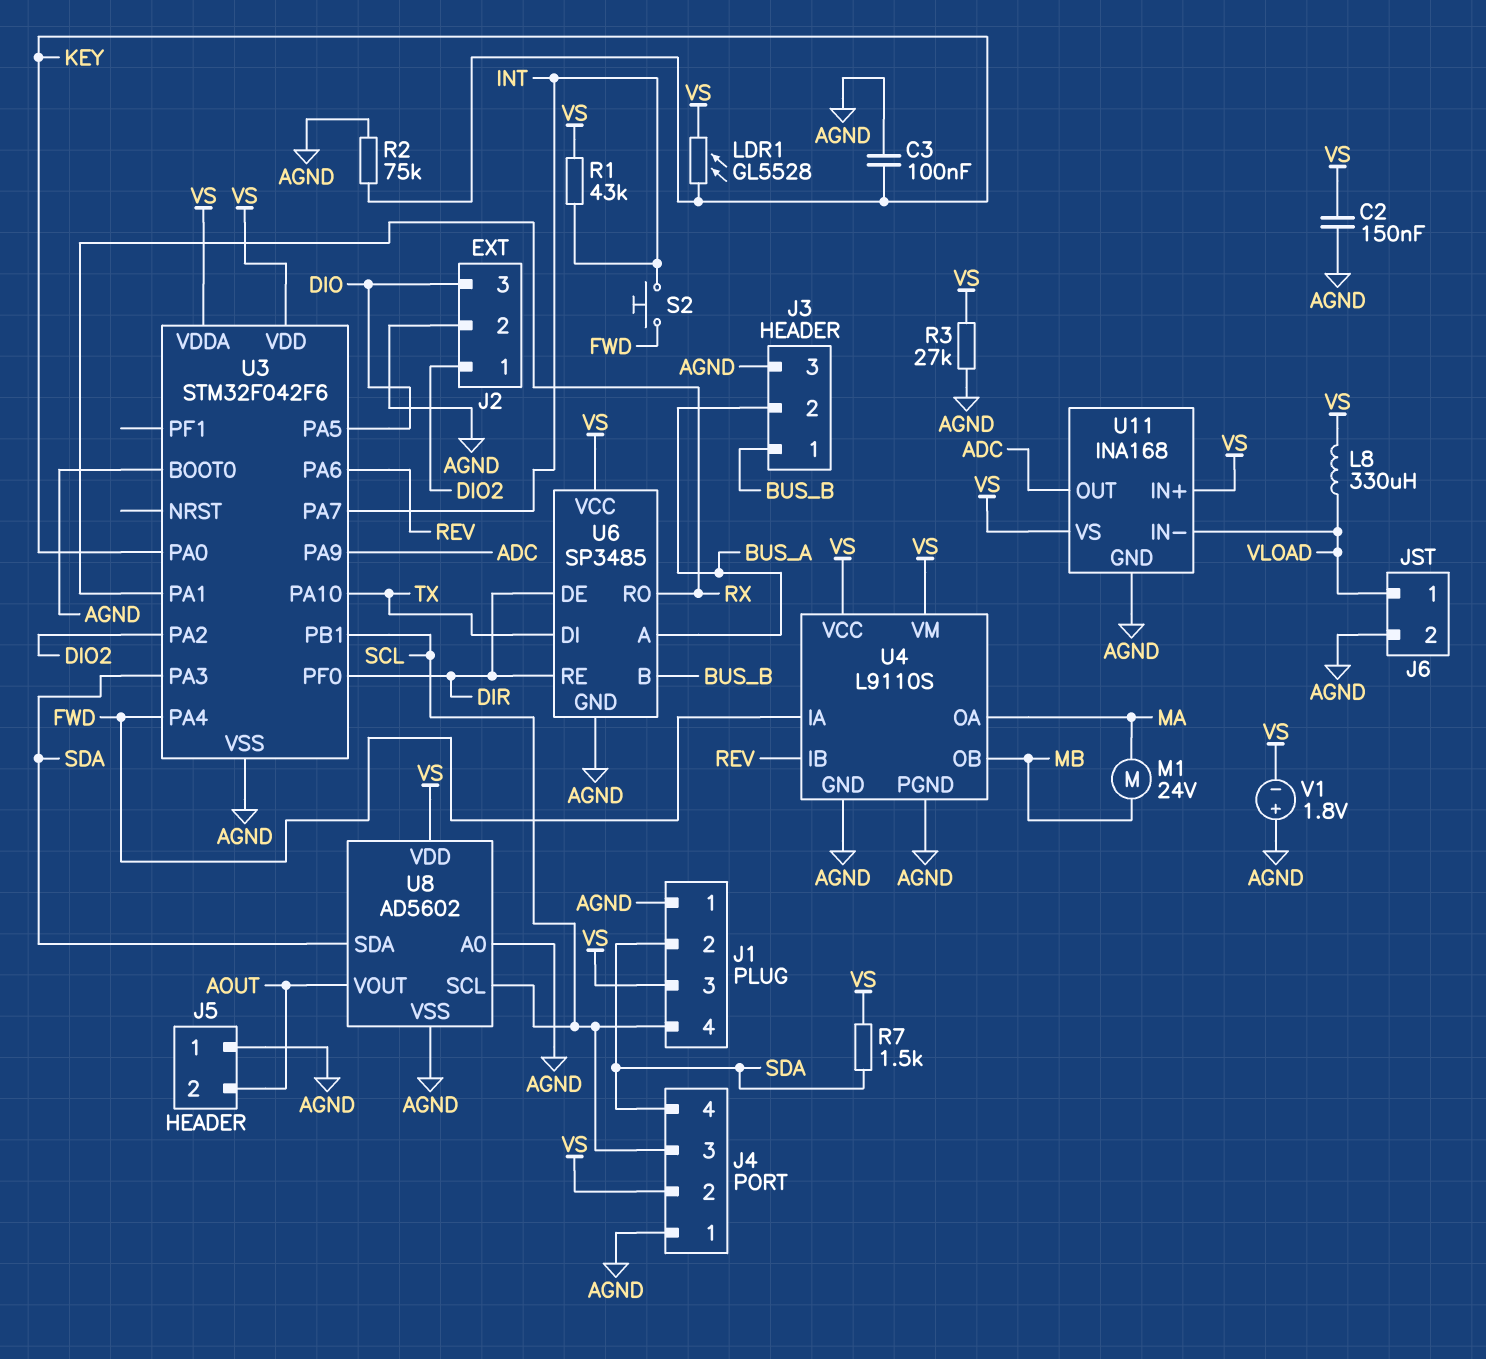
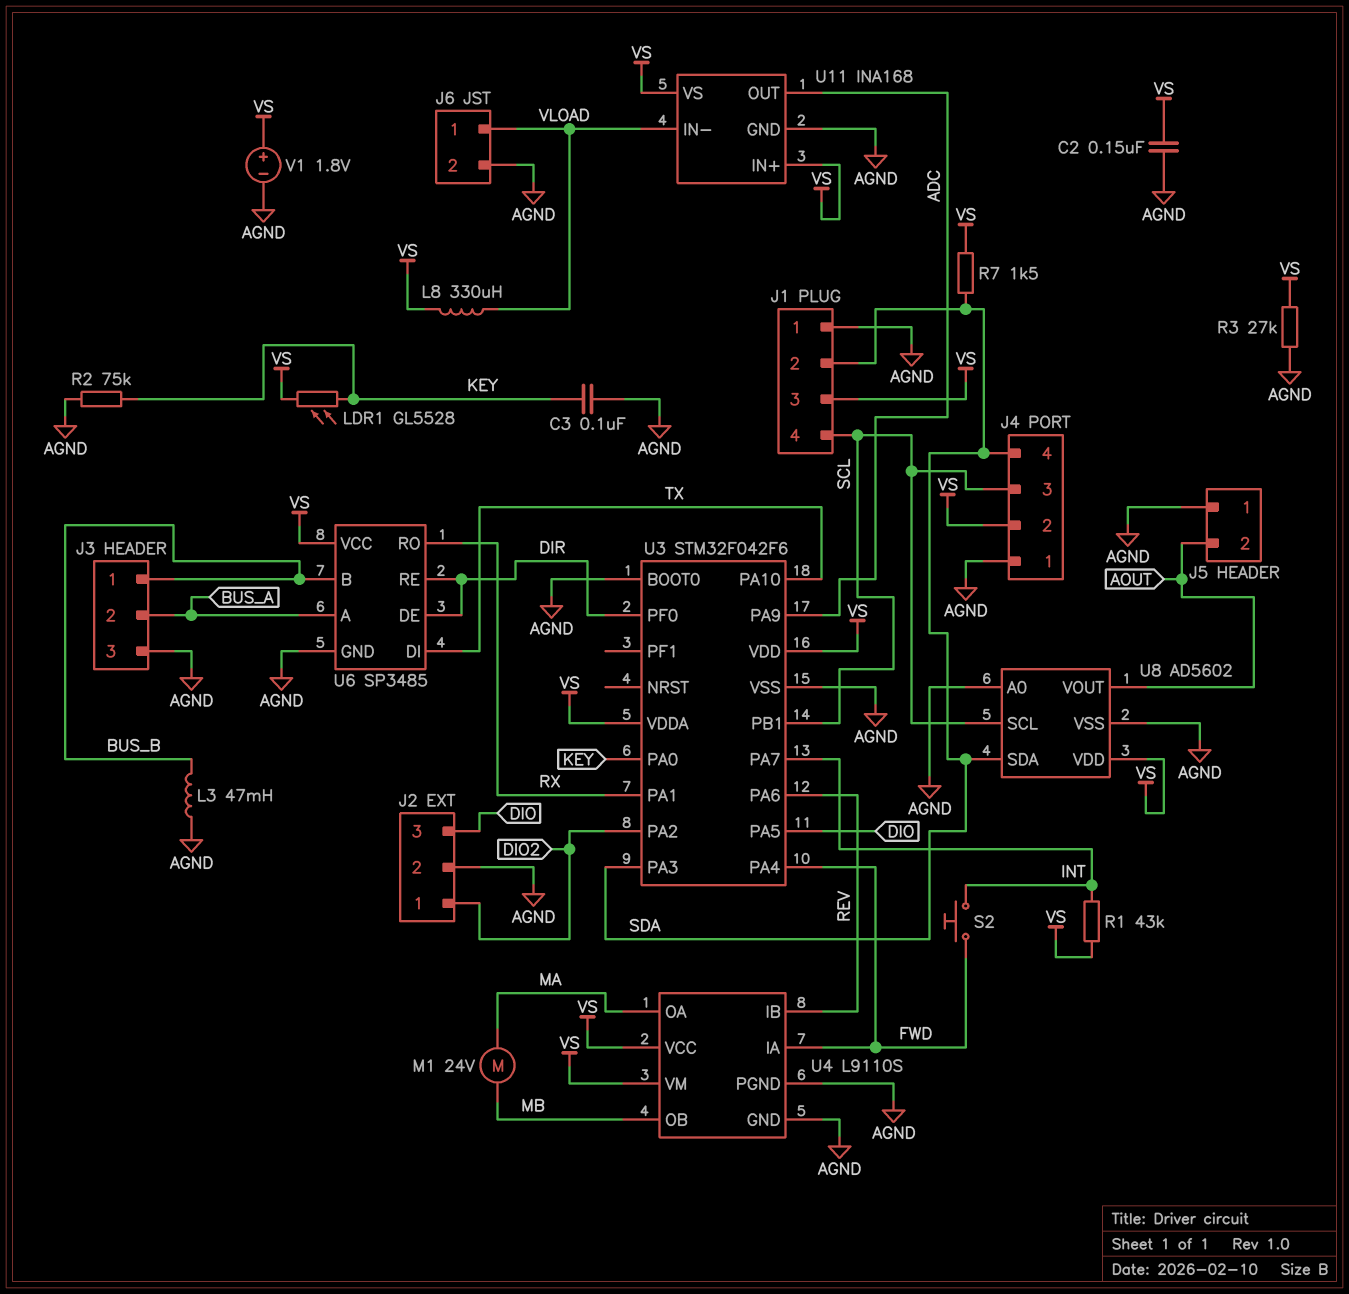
L3: none -> 47mH (AGND, BUS_B)
V1: 1.8V (plus AGND, minus VS) -> 1.8V (plus VS, minus AGND)

